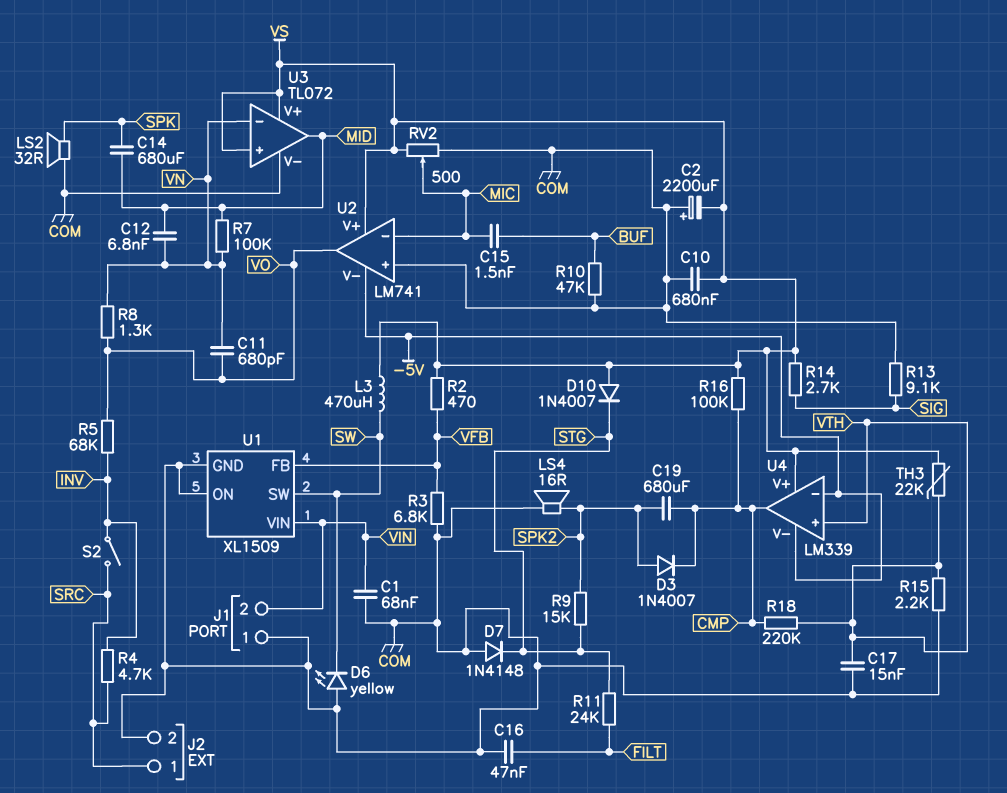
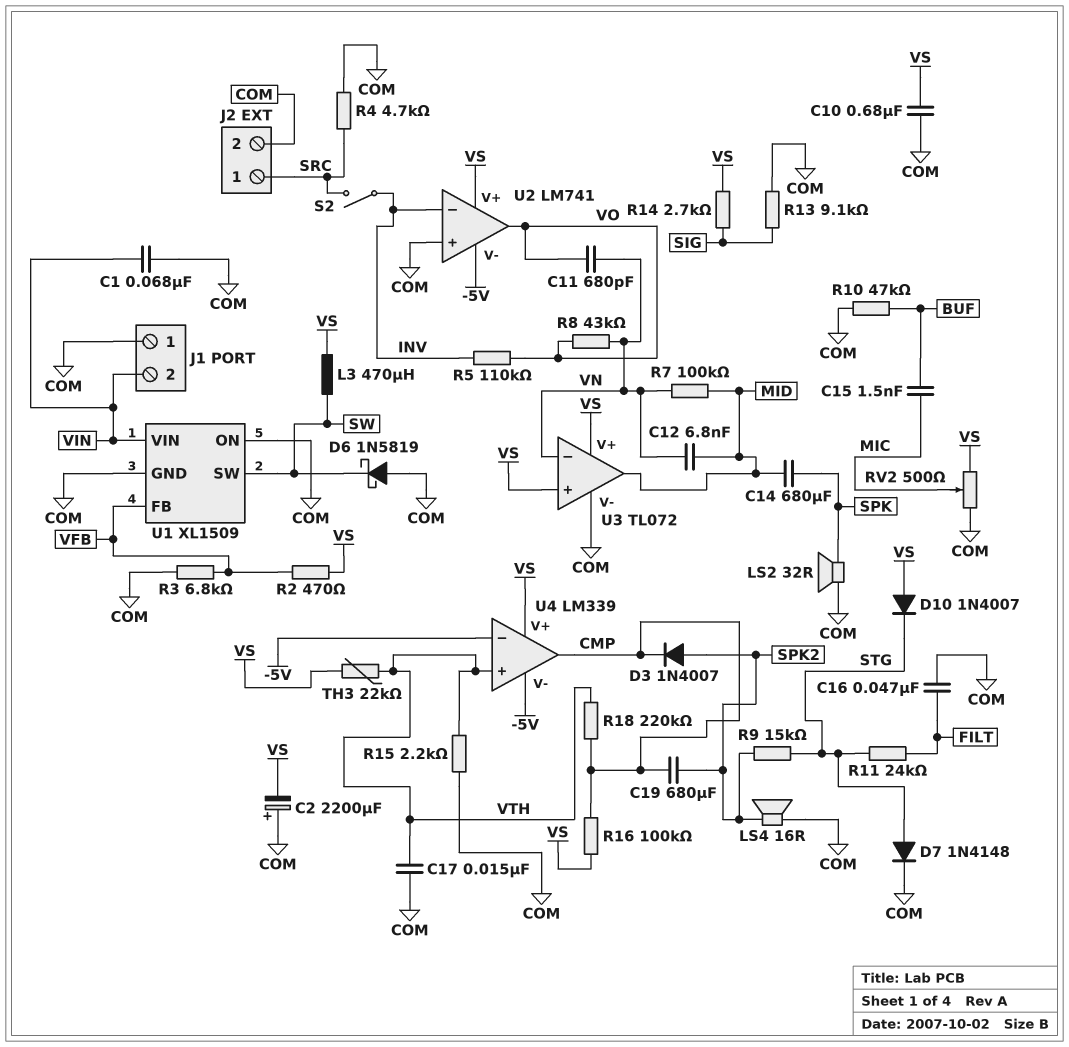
D6: LED yellow (A COM, K SW) -> schottky 1N5819 (A COM, K SW)
D7: diode 1N4148 (A COM, K STG) -> diode 1N4148 (A STG, K COM)
R4: 4.7k (INV, SRC) -> 4.7k (COM, SRC)
R5: 68k (INV, VO) -> 110k (INV, VO)
R8: 1.3k (VN, VO) -> 43k (VN, VO)
U2 pin in-: MIC -> INV

